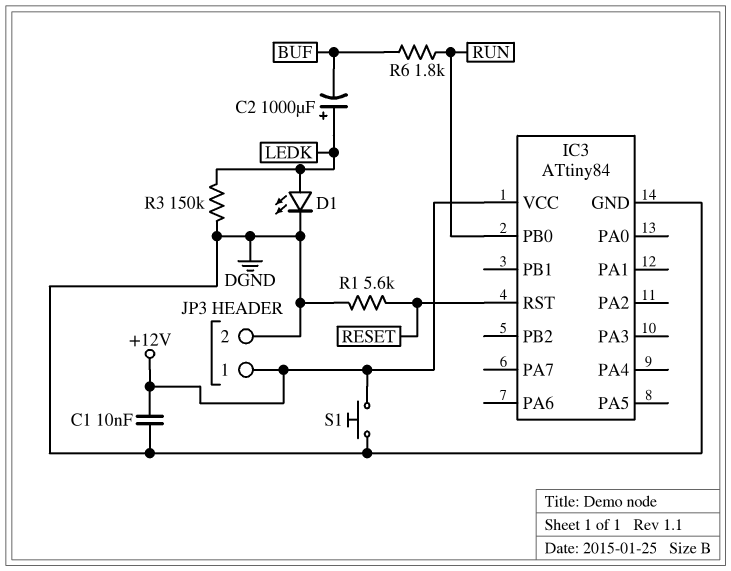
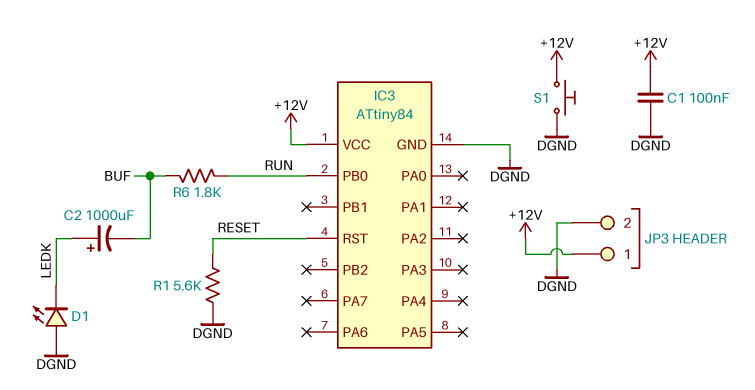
C1: 10nF (+12V, DGND) -> 100nF (+12V, DGND)
D1: LED (A LEDK, K DGND) -> LED (A DGND, K LEDK)
R3: 150k (DGND, LEDK) -> none

